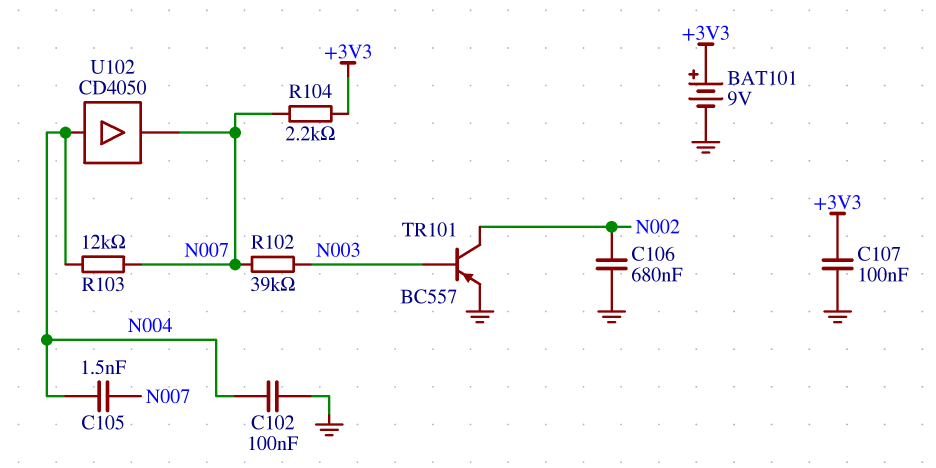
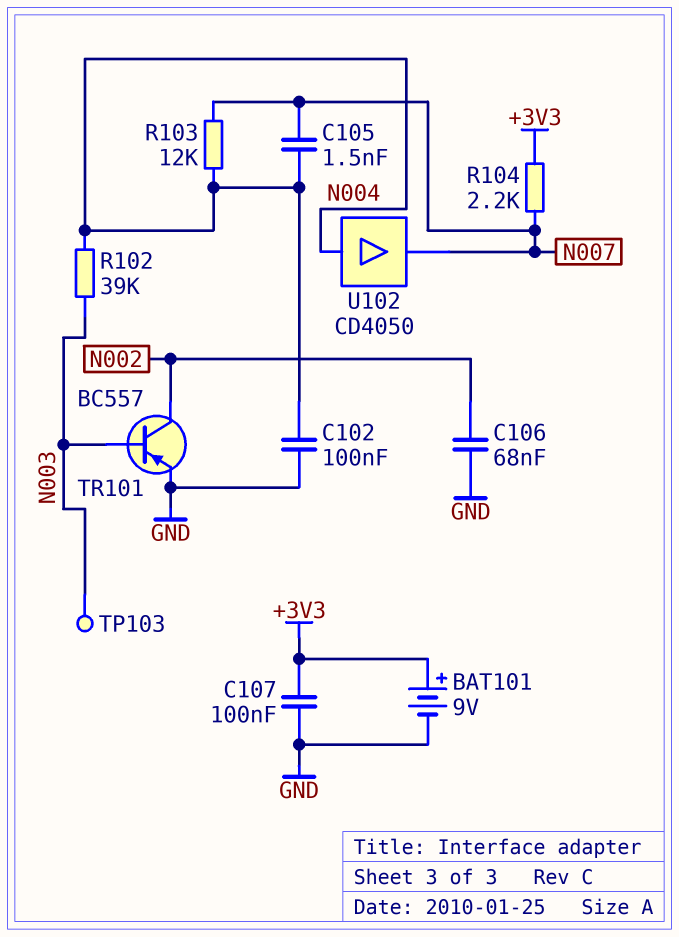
C106: 680nF (GND, N002) -> 68nF (GND, N002)
R102: 39k (N003, N007) -> 39k (N003, N004)
TP103: none -> test point (N003)

